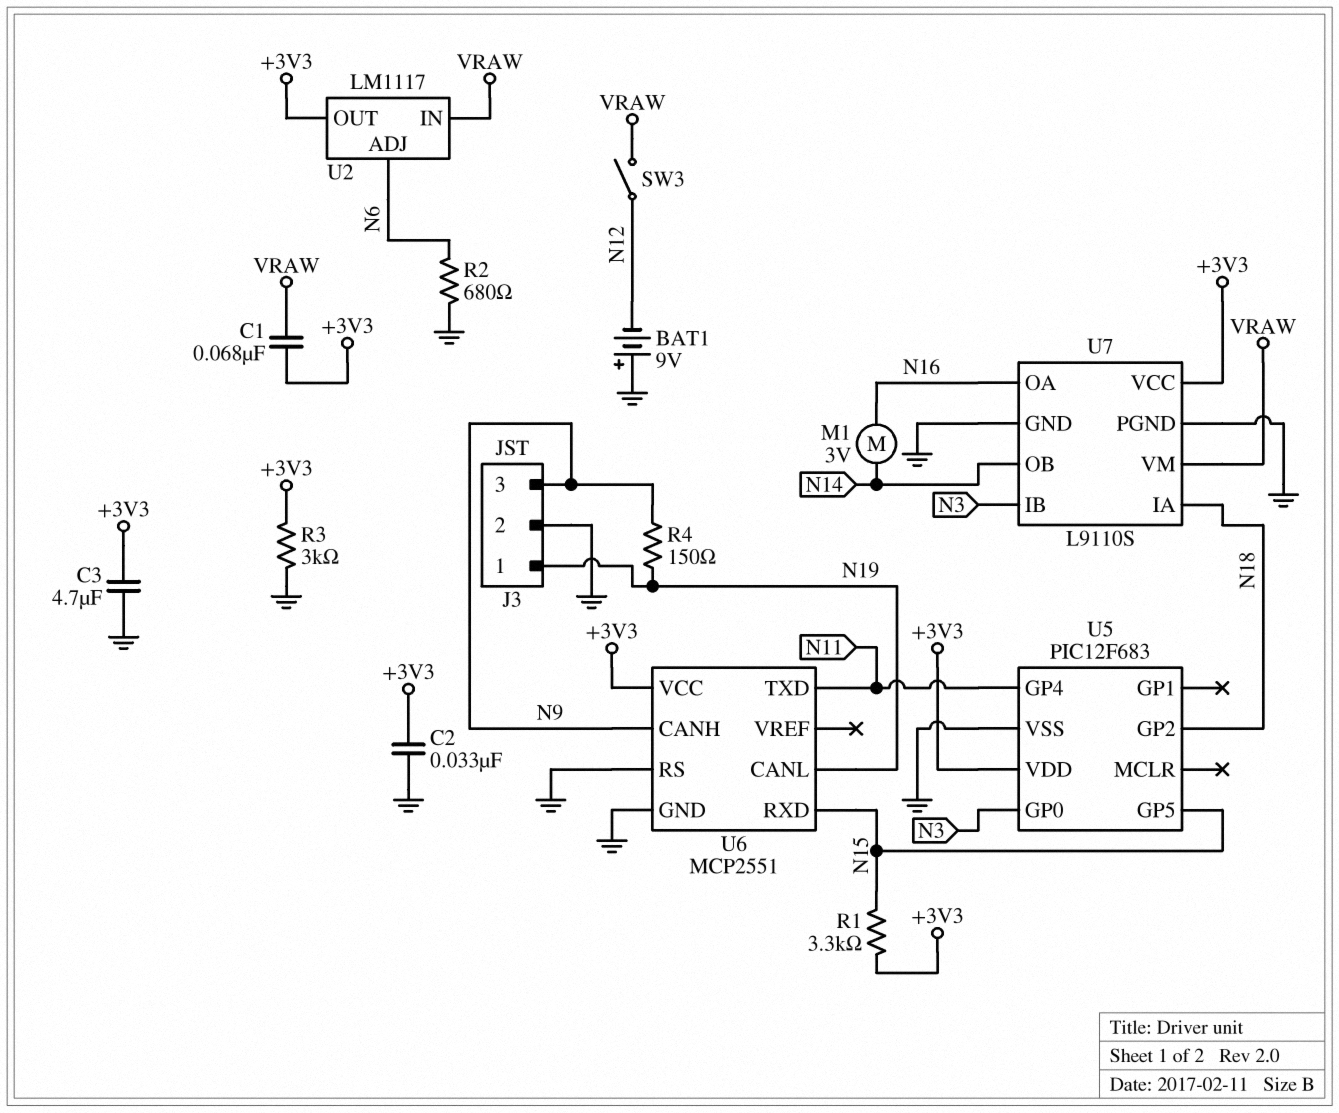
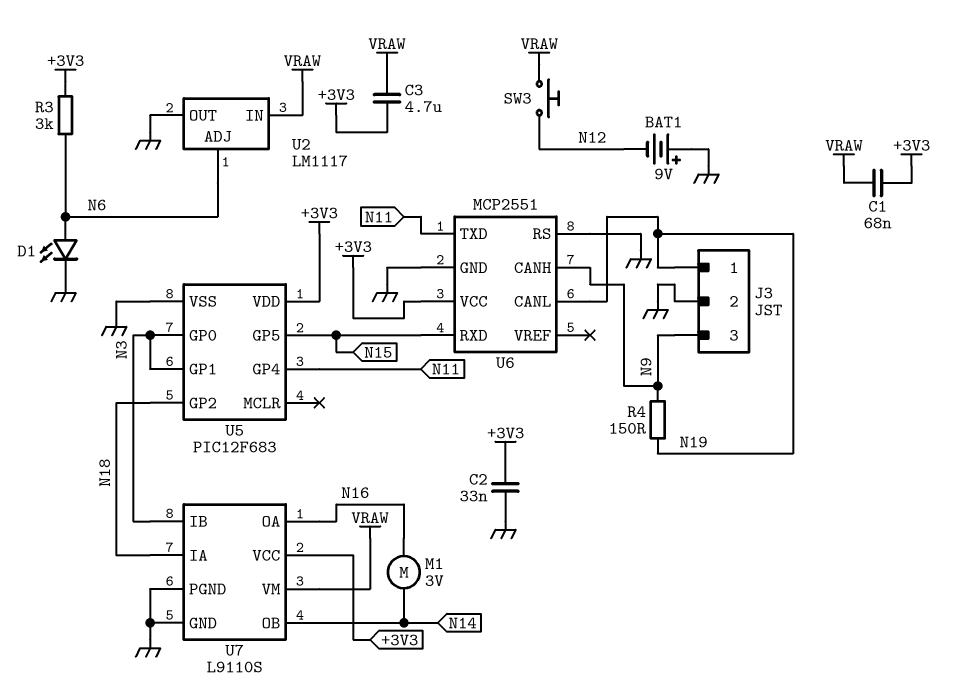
C3: 4.7uF (+3V3, GND) -> 4.7uF (+3V3, VRAW)
D1: none -> LED (A N6, K GND)
R1: 3.3k (+3V3, N15) -> none
R2: 680 (GND, N6) -> none
R3: 3k (+3V3, GND) -> 3k (+3V3, N6)
SW3: switch (N12, VRAW) -> button (N12, VRAW)
U2 pin OUT: +3V3 -> GND
U5 pin GP1: none -> N3

